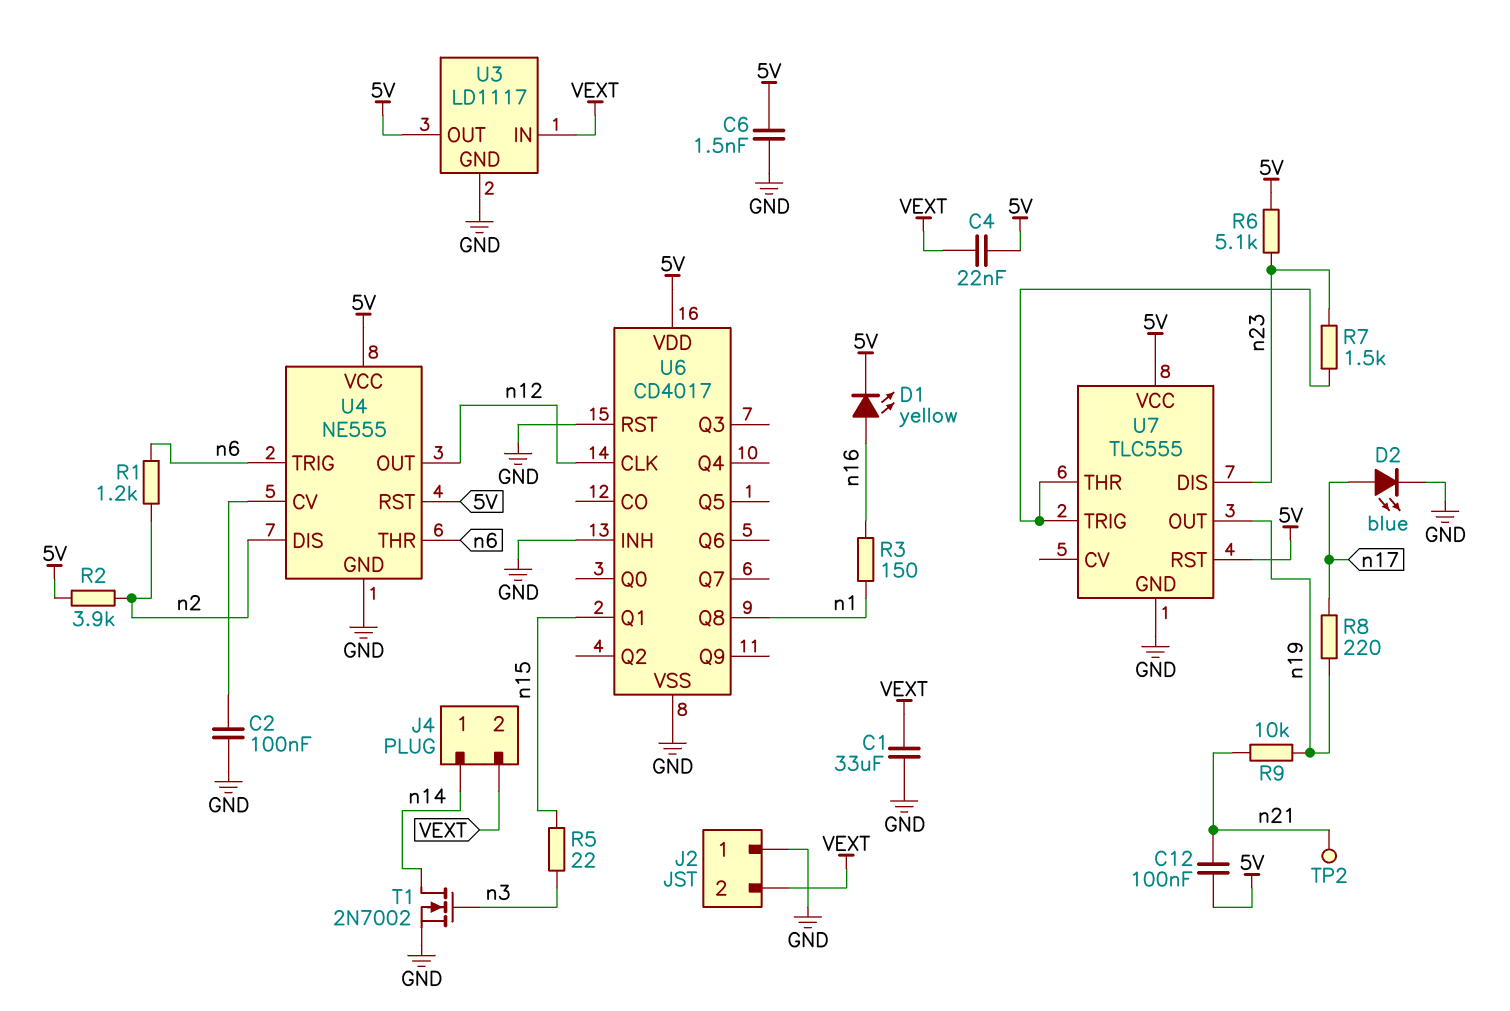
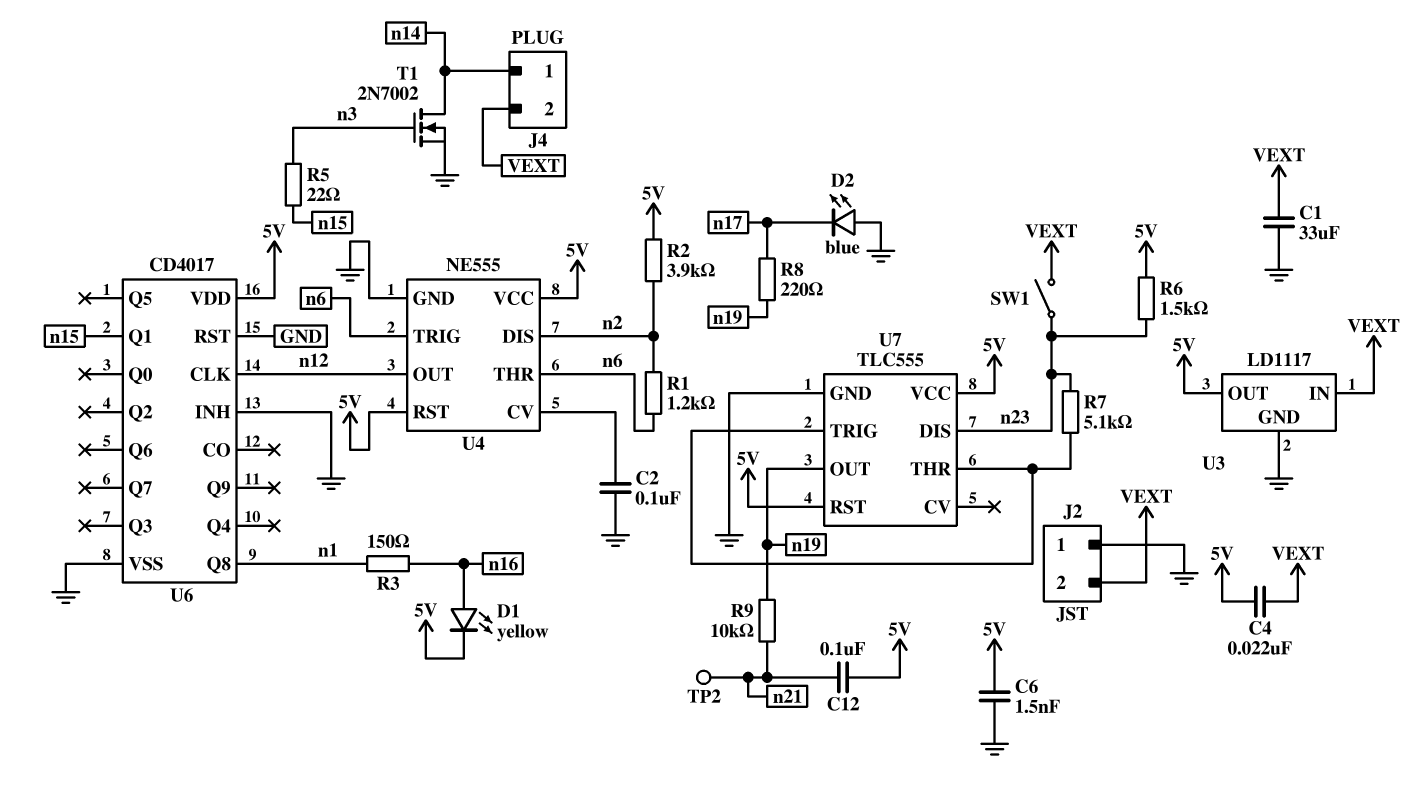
D2: LED blue (A n17, K GND) -> LED blue (A GND, K n17)
R6: 5.1k (5V, n23) -> 1.5k (5V, n23)
R7: 1.5k (U7/THR, n23) -> 5.1k (U7/THR, n23)
SW1: none -> switch (VEXT, n23)

